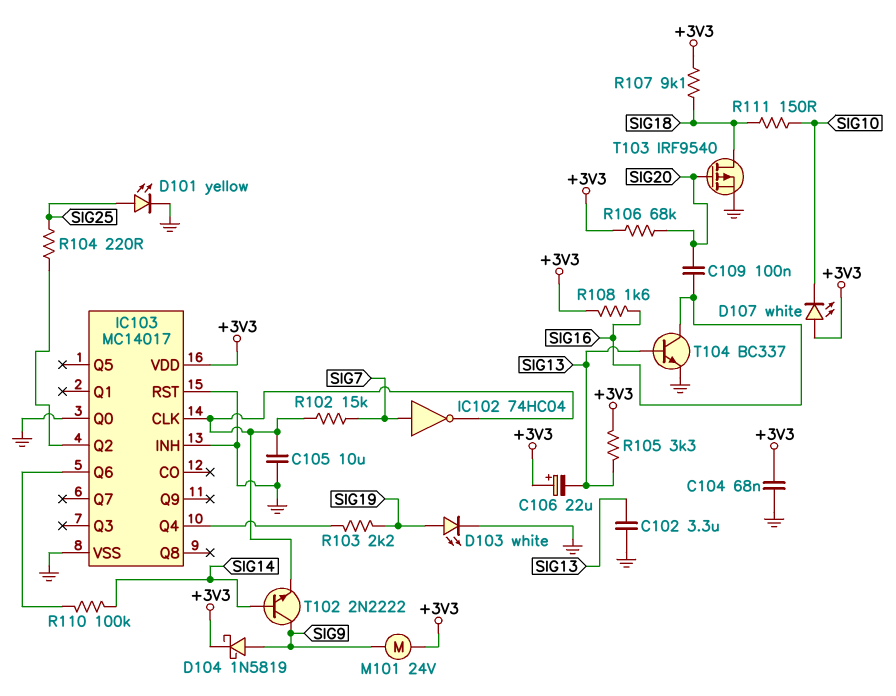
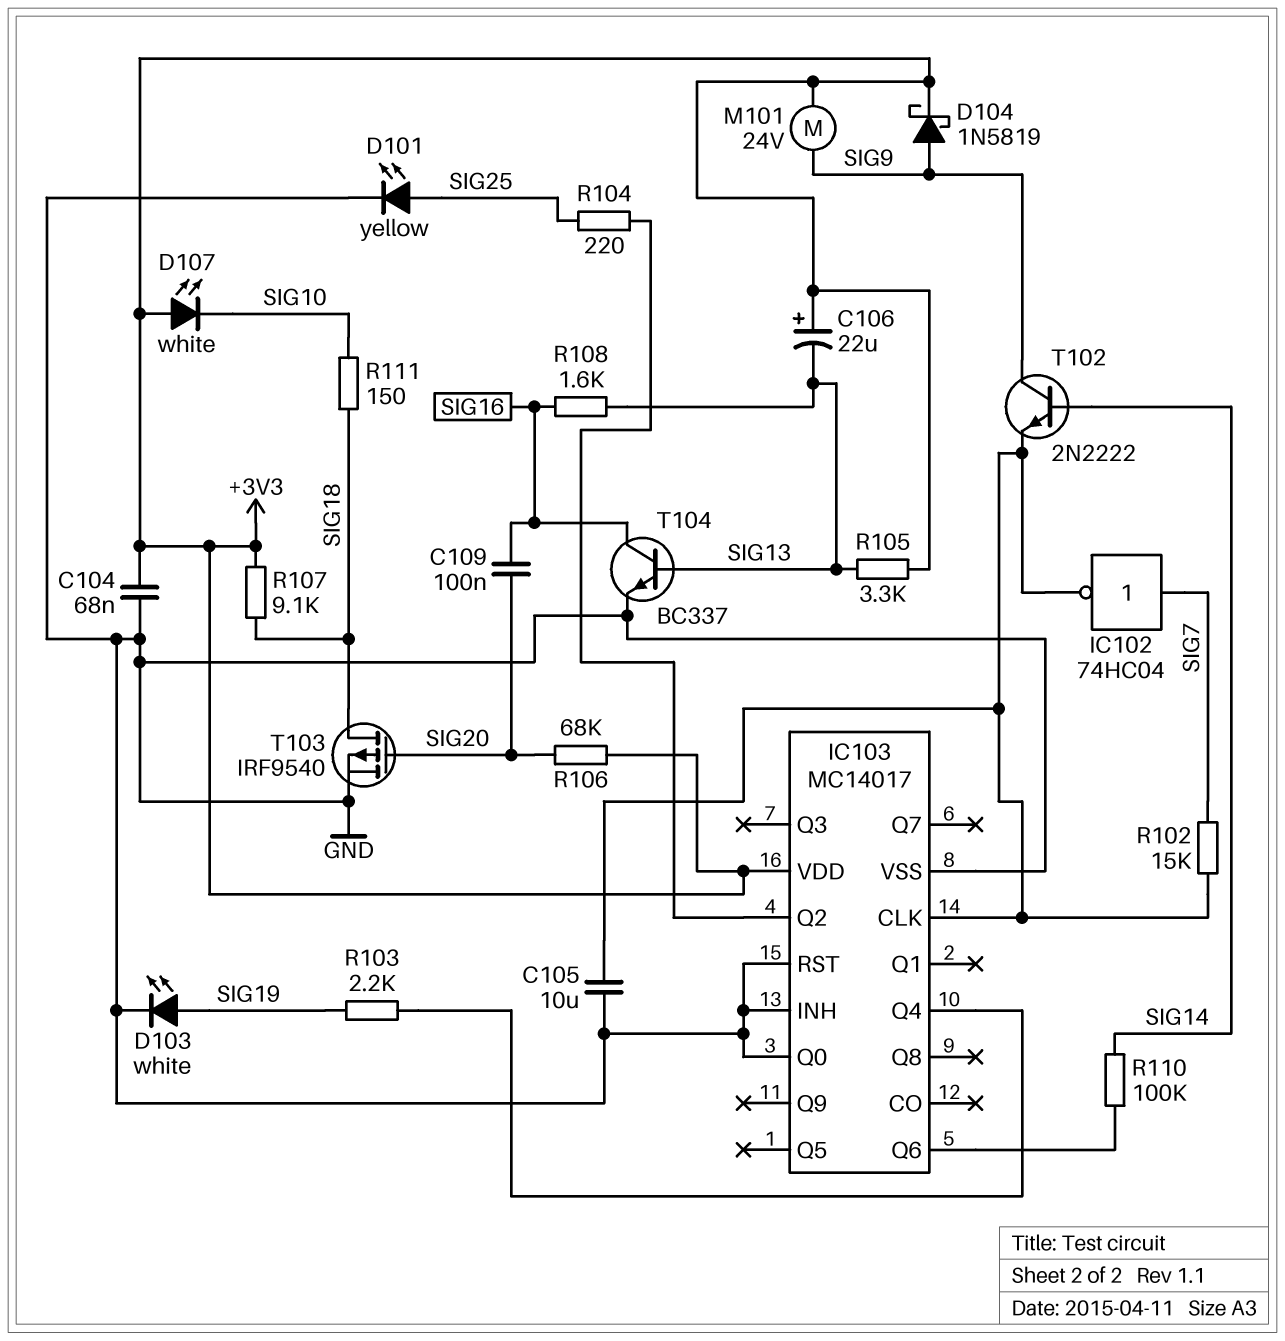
C102: 3.3uF (GND, SIG13) -> none
R108: 1.6k (+3V3, SIG16) -> 1.6k (SIG13, SIG16)

